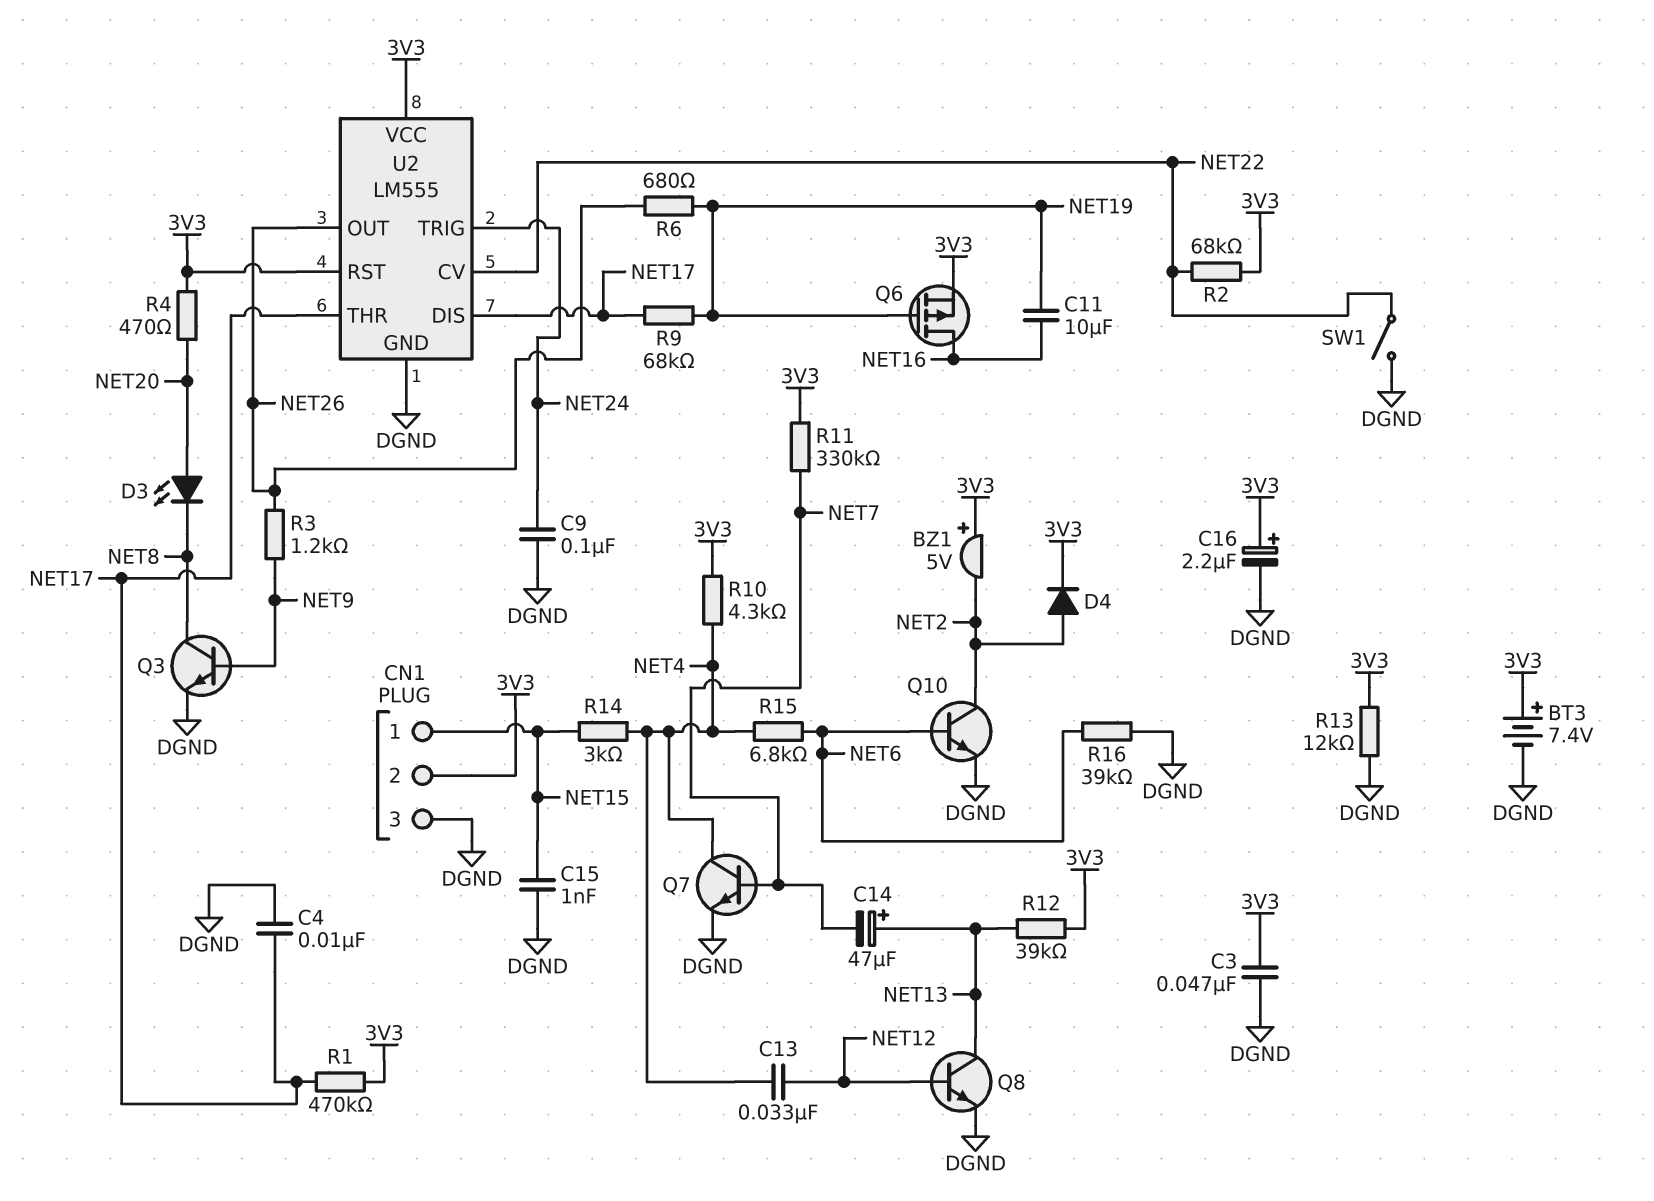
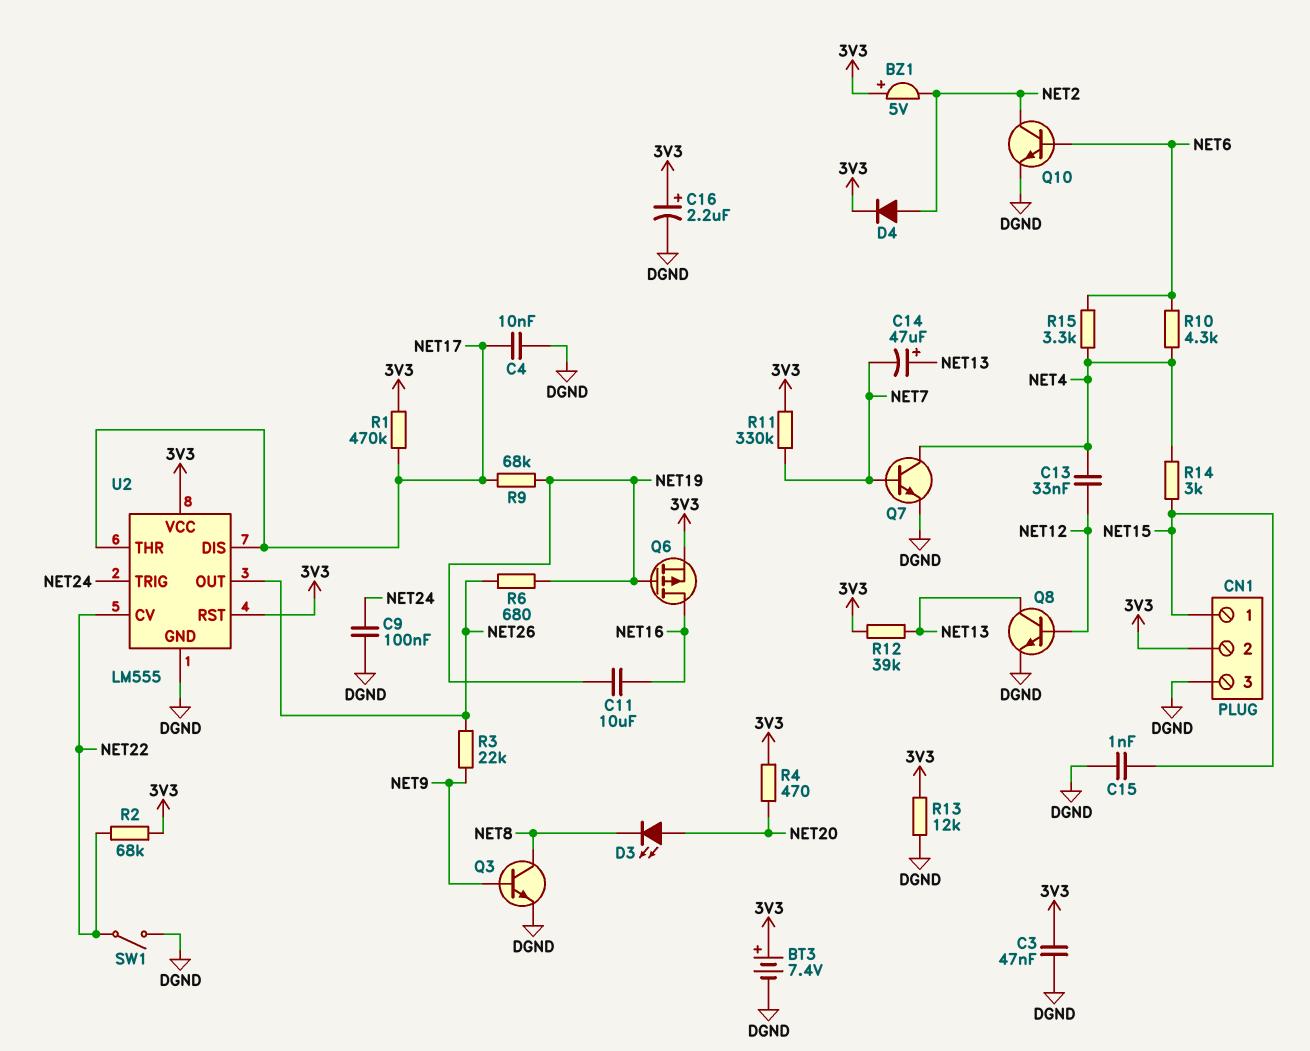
R3: 1.2k (NET9, NET26) -> 22k (NET9, NET26)
R10: 4.3k (3V3, NET4) -> 4.3k (NET4, NET6)
R15: 6.8k (NET4, NET6) -> 3.3k (NET4, NET6)
R16: 39k (DGND, NET6) -> none

